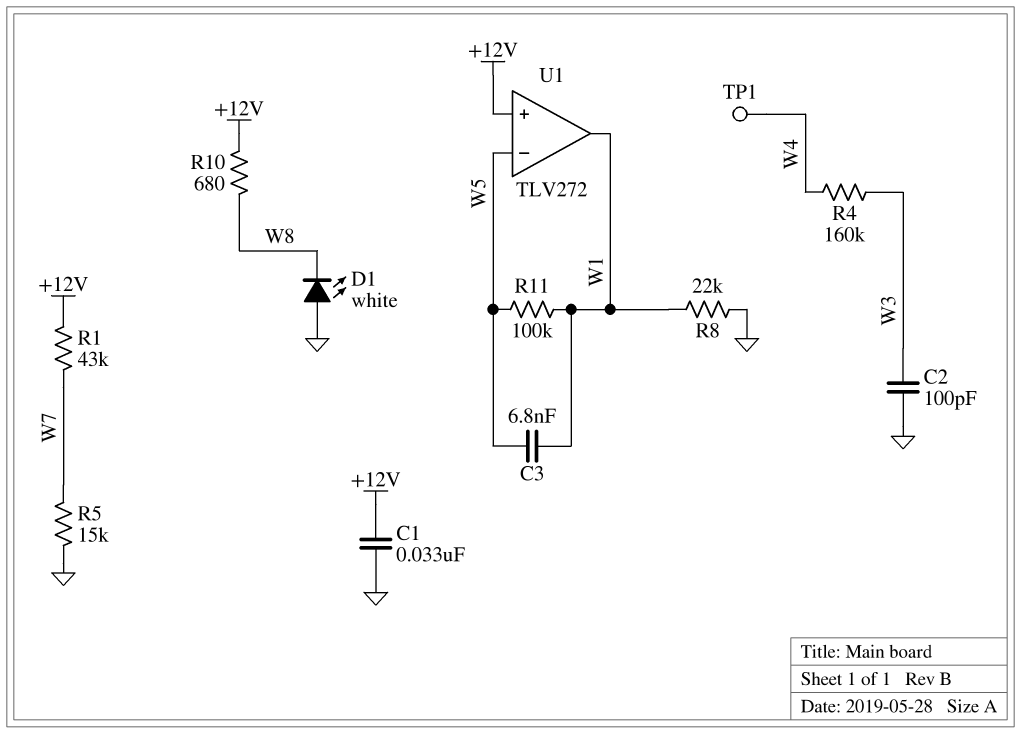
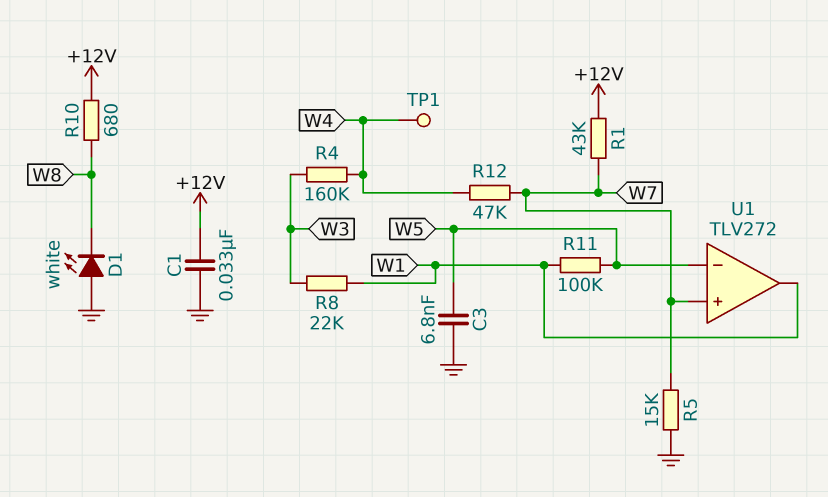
C2: 100pF (GND, W3) -> none
C3: 6.8nF (W1, W5) -> 6.8nF (GND, W5)
R8: 22k (GND, W1) -> 22k (W1, W3)
R12: none -> 47k (W4, W7)
U1 pin in+: +12V -> W7

